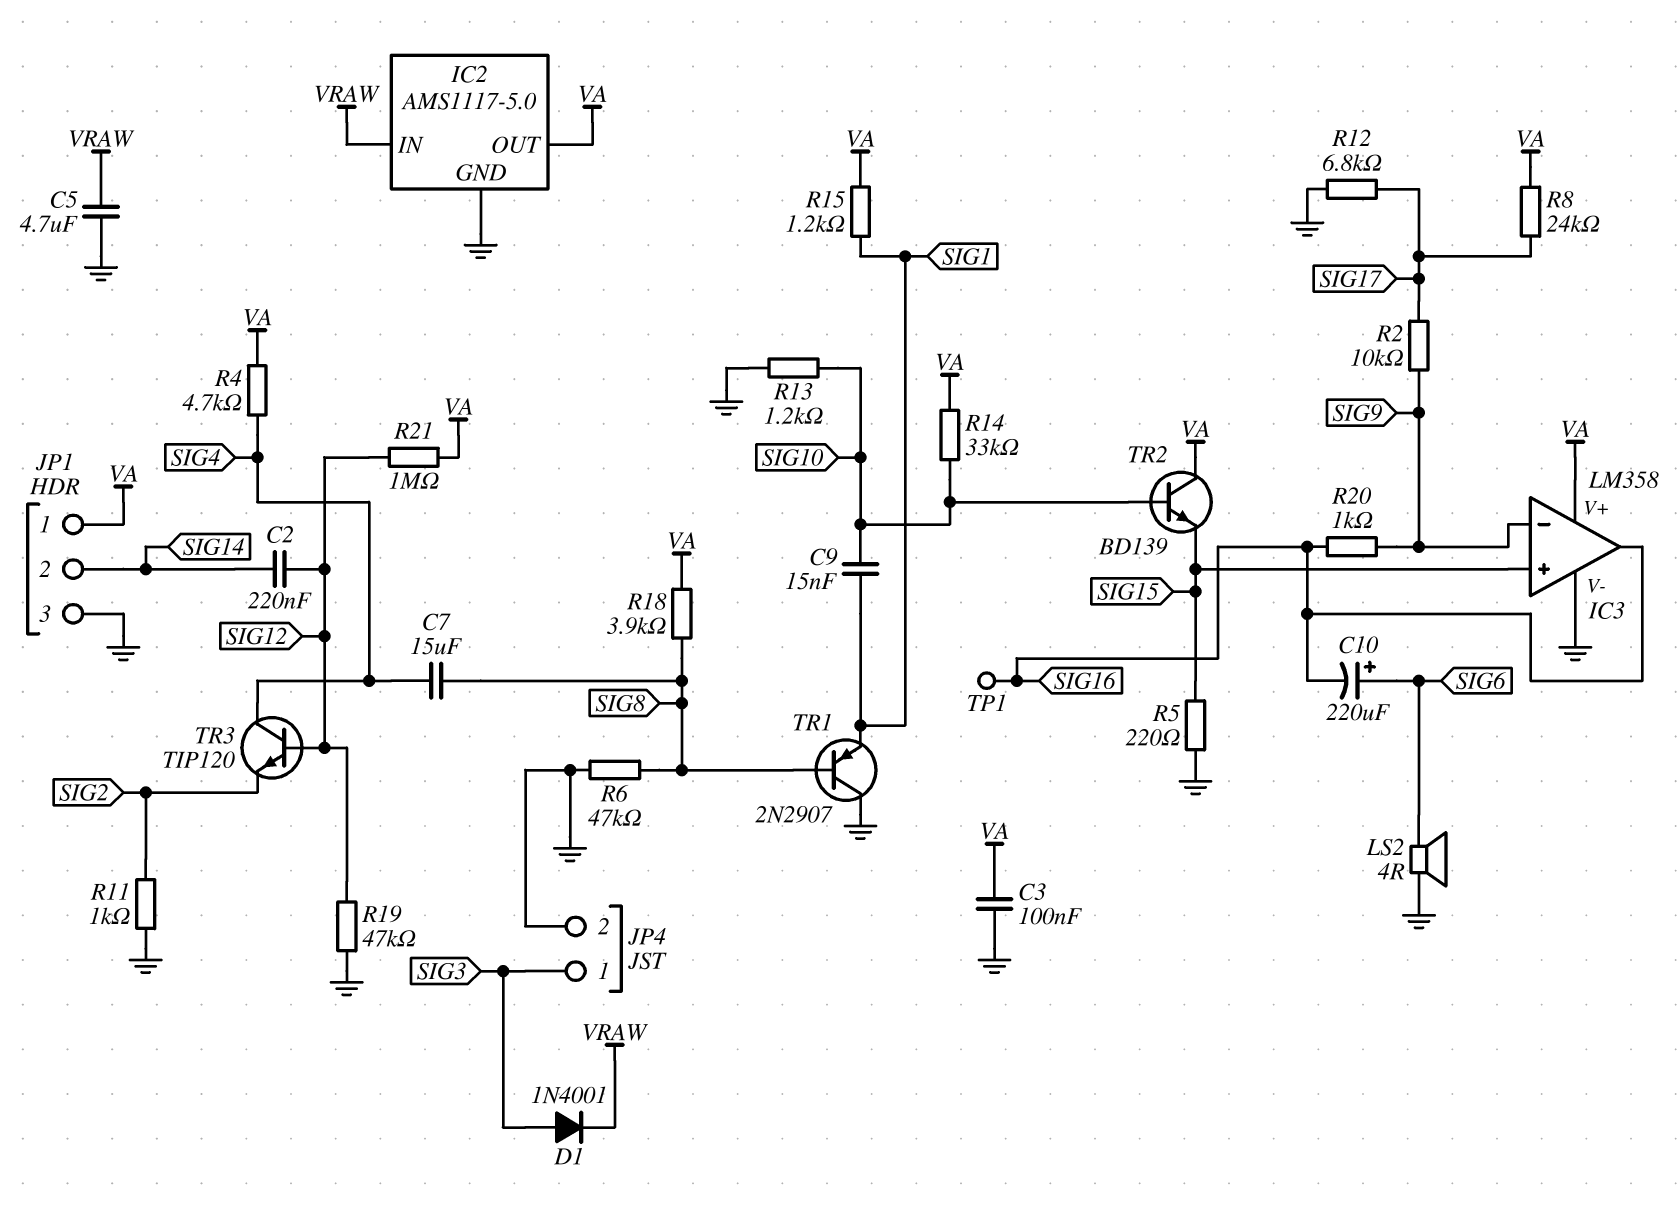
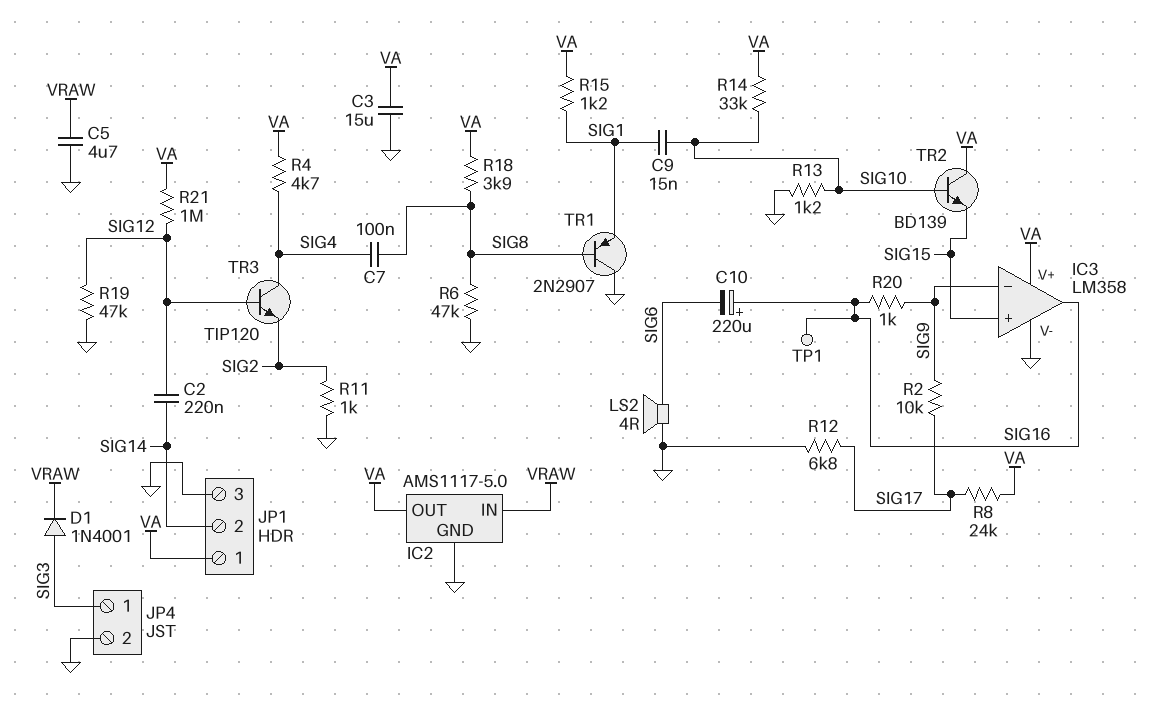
C3: 100nF (GND, VA) -> 15uF (GND, VA)
C7: 15uF (SIG4, SIG8) -> 100nF (SIG4, SIG8)
C10: 220uF (plus SIG6, minus SIG16) -> 220uF (plus SIG16, minus SIG6)
R5: 220 (GND, SIG15) -> none

